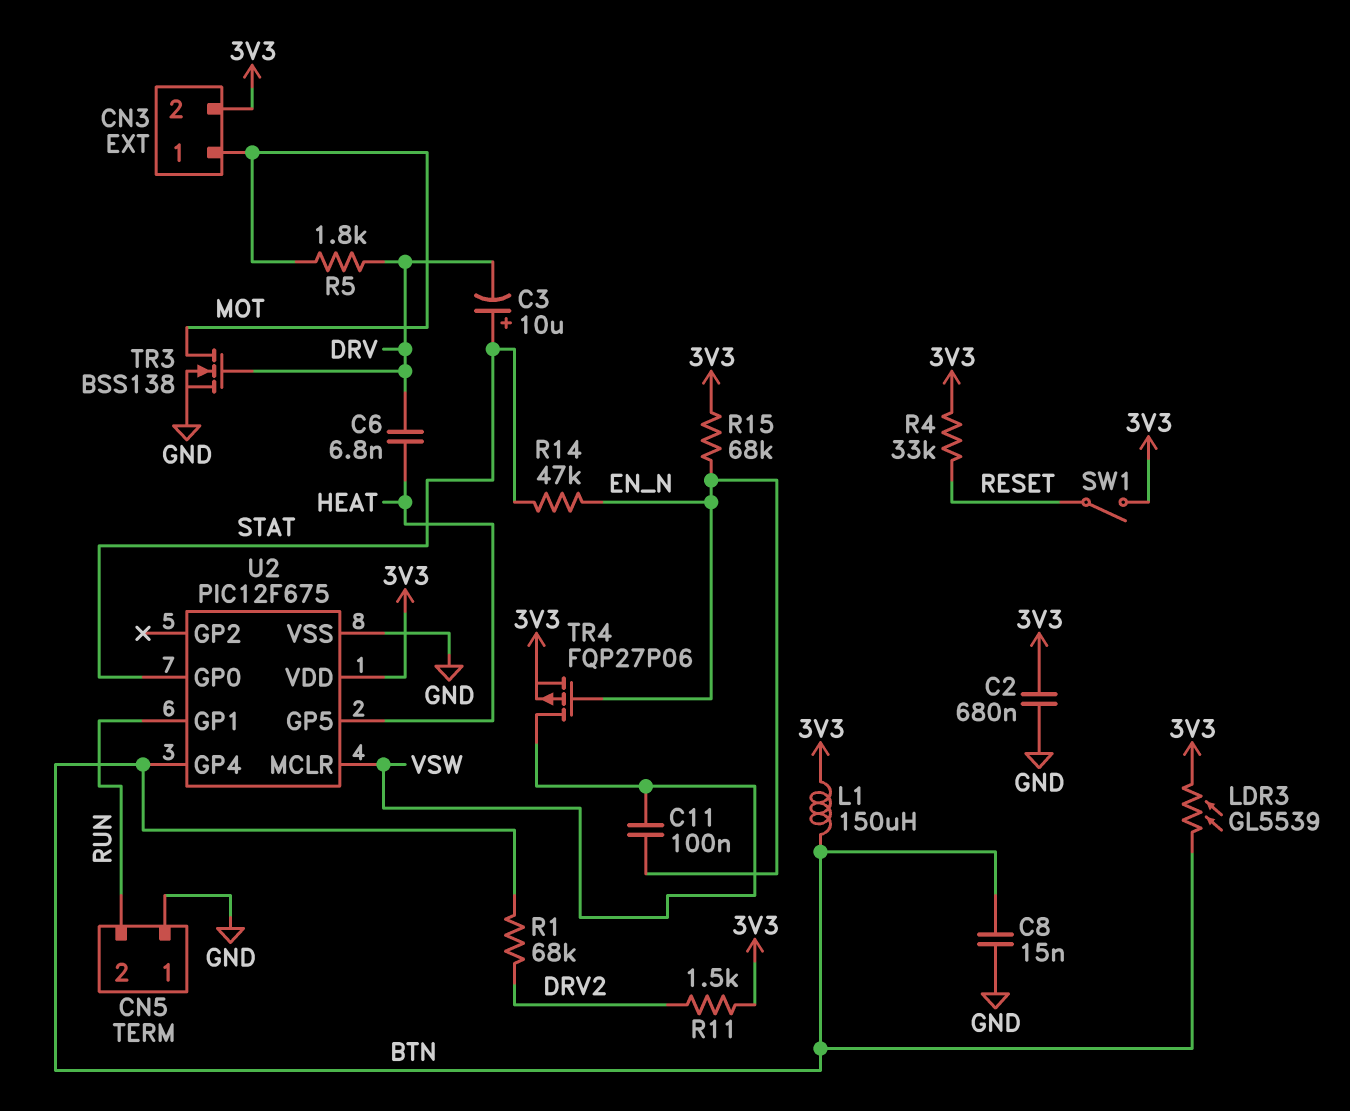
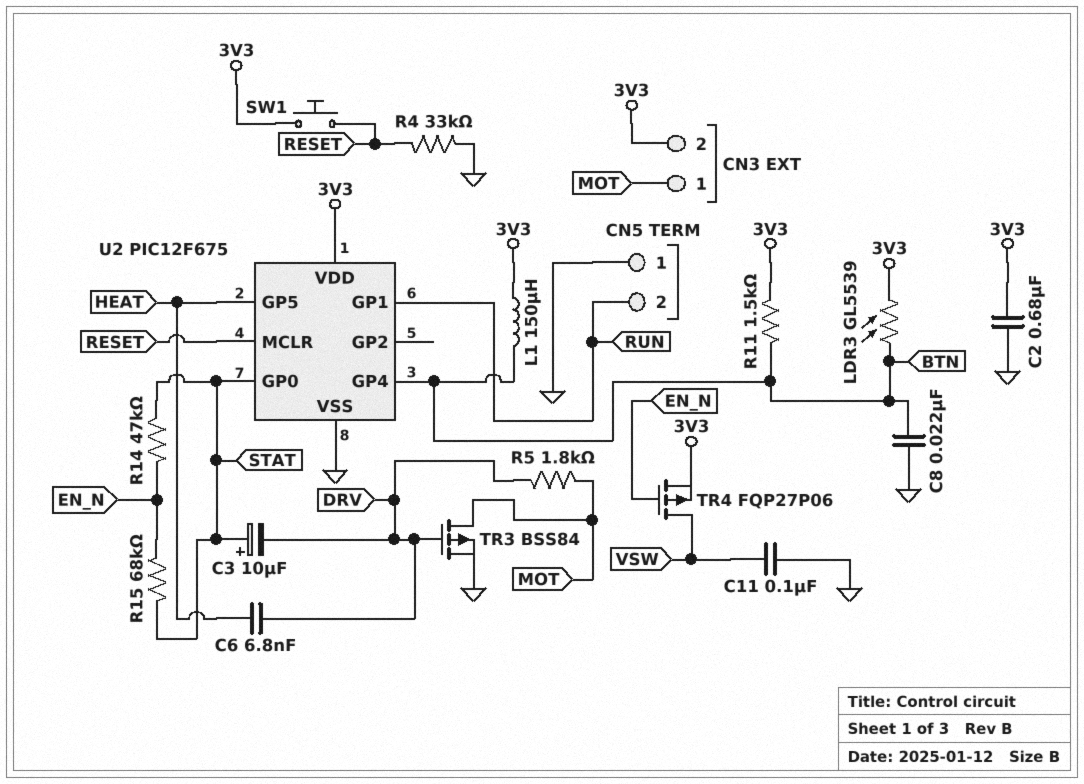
C8: 15nF (BTN, GND) -> 22nF (BTN, GND)
C11: 100nF (EN_N, VSW) -> 100nF (GND, VSW)
R1: 68k (BTN, DRV2) -> none
R4: 33k (3V3, RESET) -> 33k (GND, RESET)
R11: 1.5k (3V3, DRV2) -> 1.5k (3V3, BTN)
R15: 68k (3V3, EN_N) -> 68k (EN_N, STAT)
SW1: switch (3V3, RESET) -> button (3V3, RESET)
TR3: NMOS BSS138 (G DRV, D MOT, S GND) -> PMOS BSS84 (G DRV, D MOT, S GND)
U2 pin MCLR: VSW -> RESET

